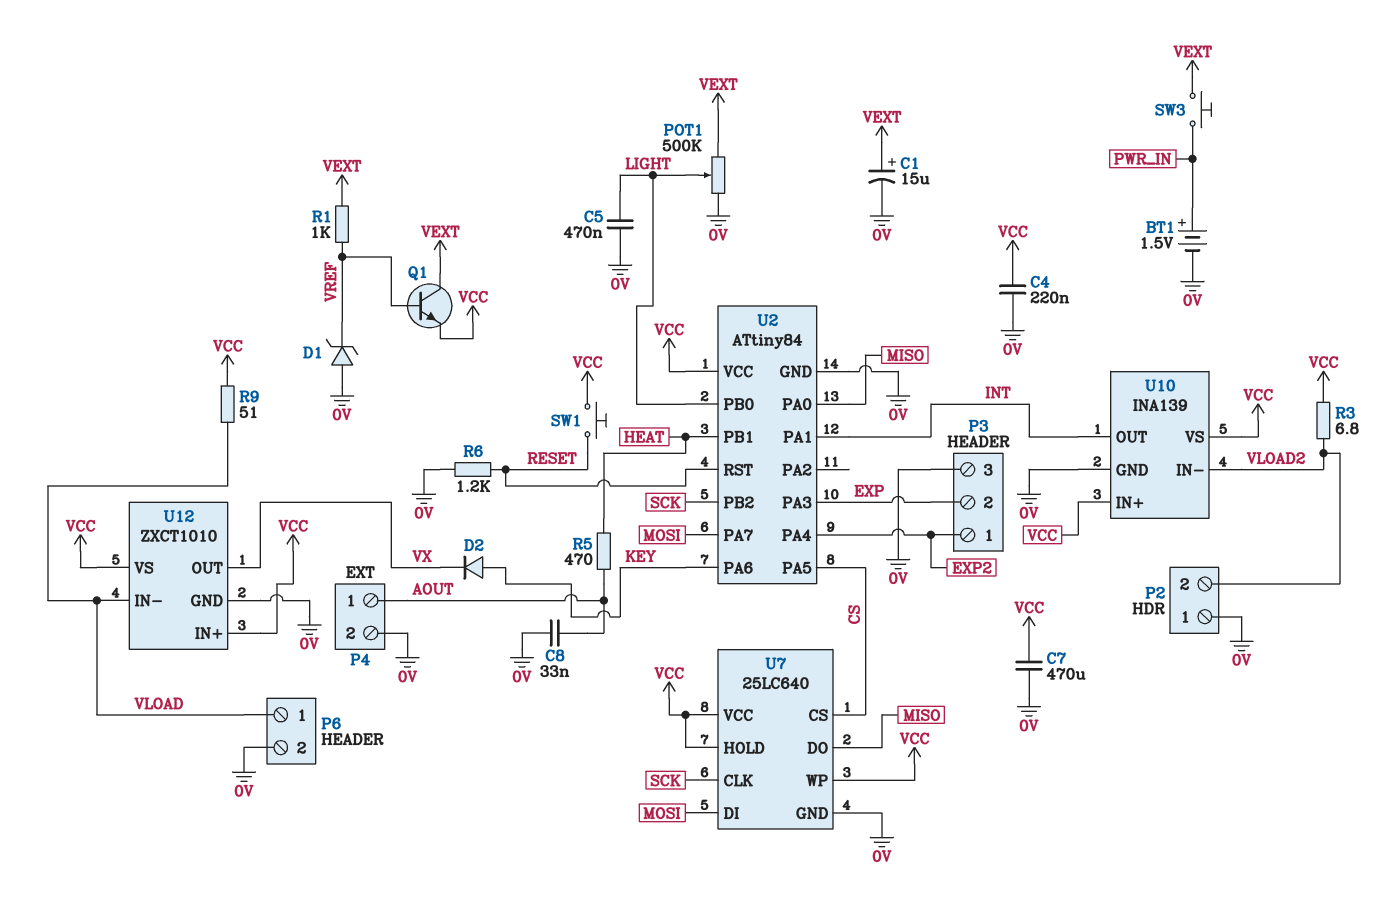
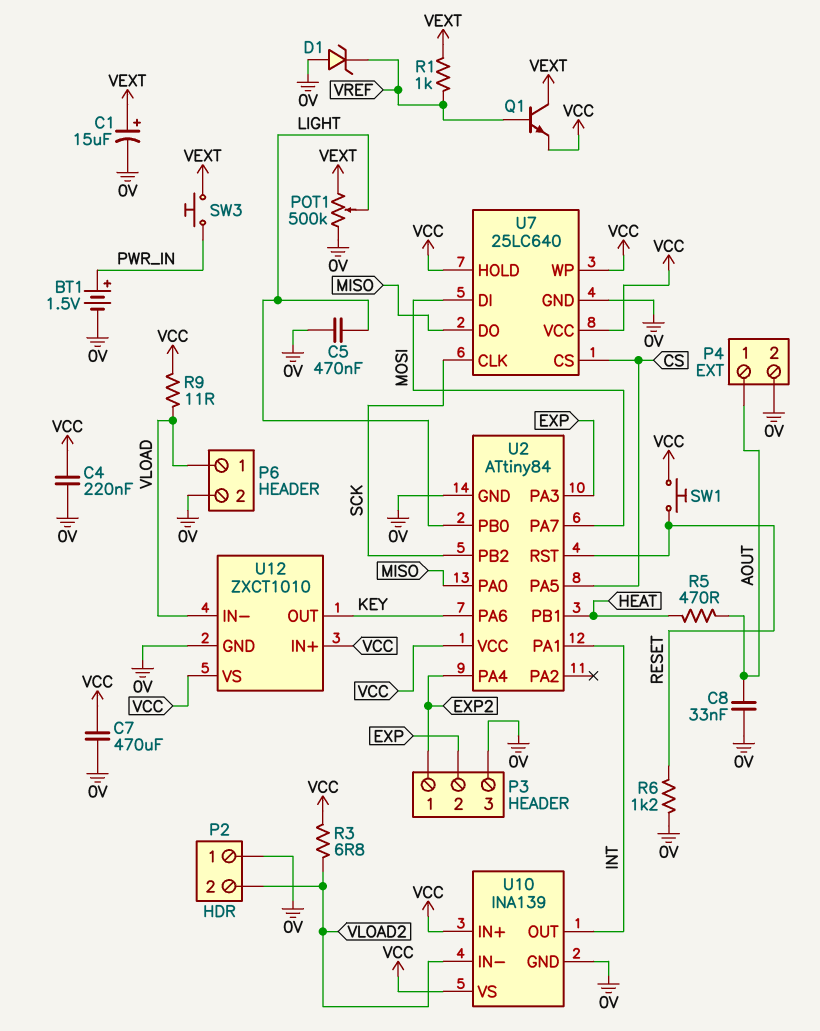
D2: diode (A KEY, K VX) -> none
R9: 51 (VCC, VLOAD) -> 11 (VCC, VLOAD)
U12 pin OUT: VX -> KEY

